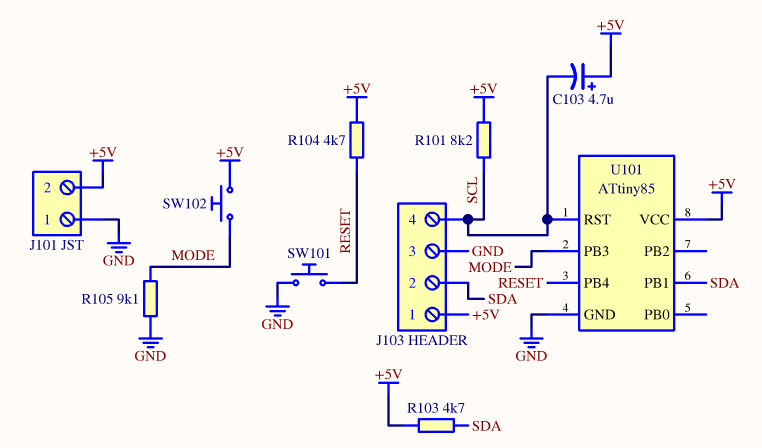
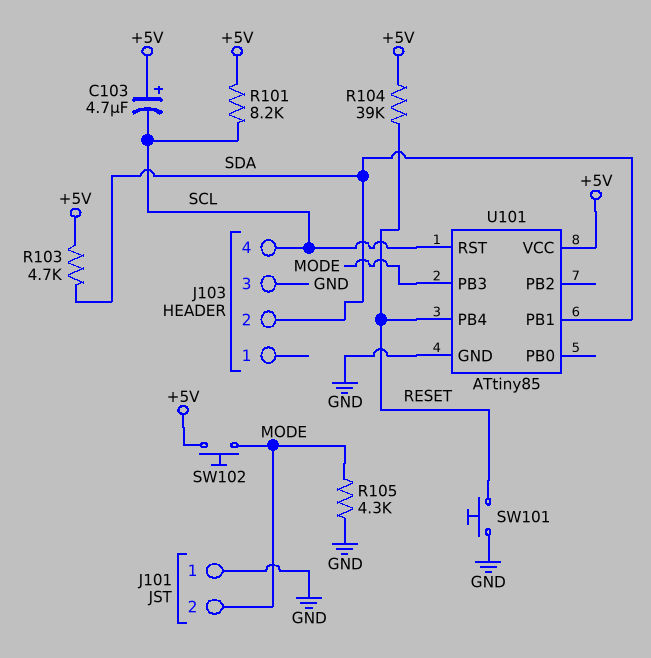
J101 pin 2: +5V -> MODE
J103 pin 1: +5V -> none
R104: 4.7k (+5V, RESET) -> 39k (+5V, RESET)
R105: 9.1k (GND, MODE) -> 4.3k (GND, MODE)

